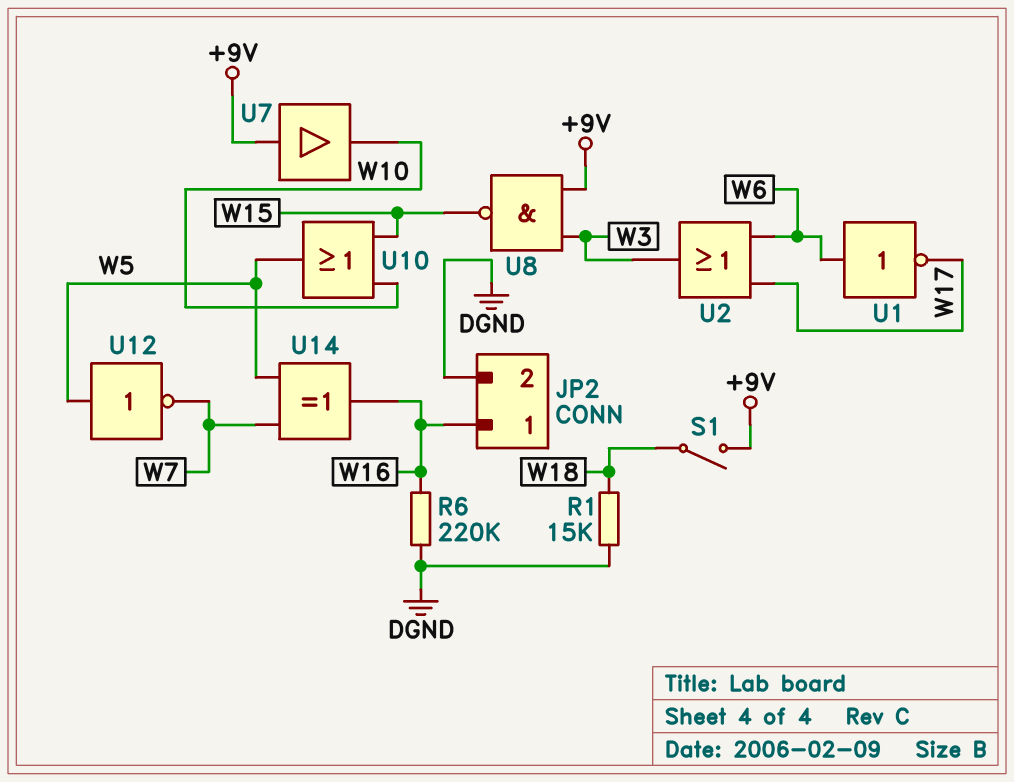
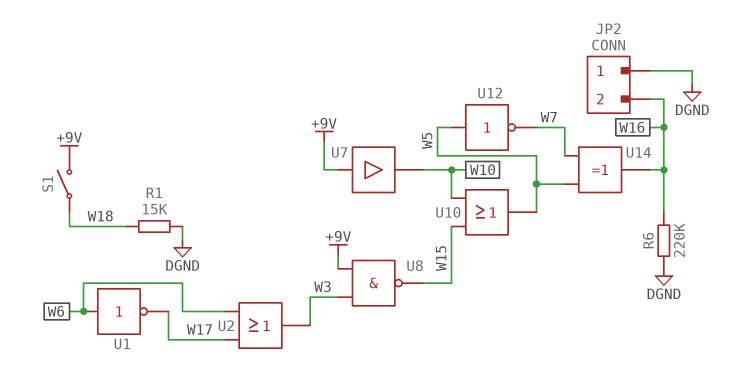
JP2 pin 1: W16 -> DGND
JP2 pin 2: DGND -> W16

